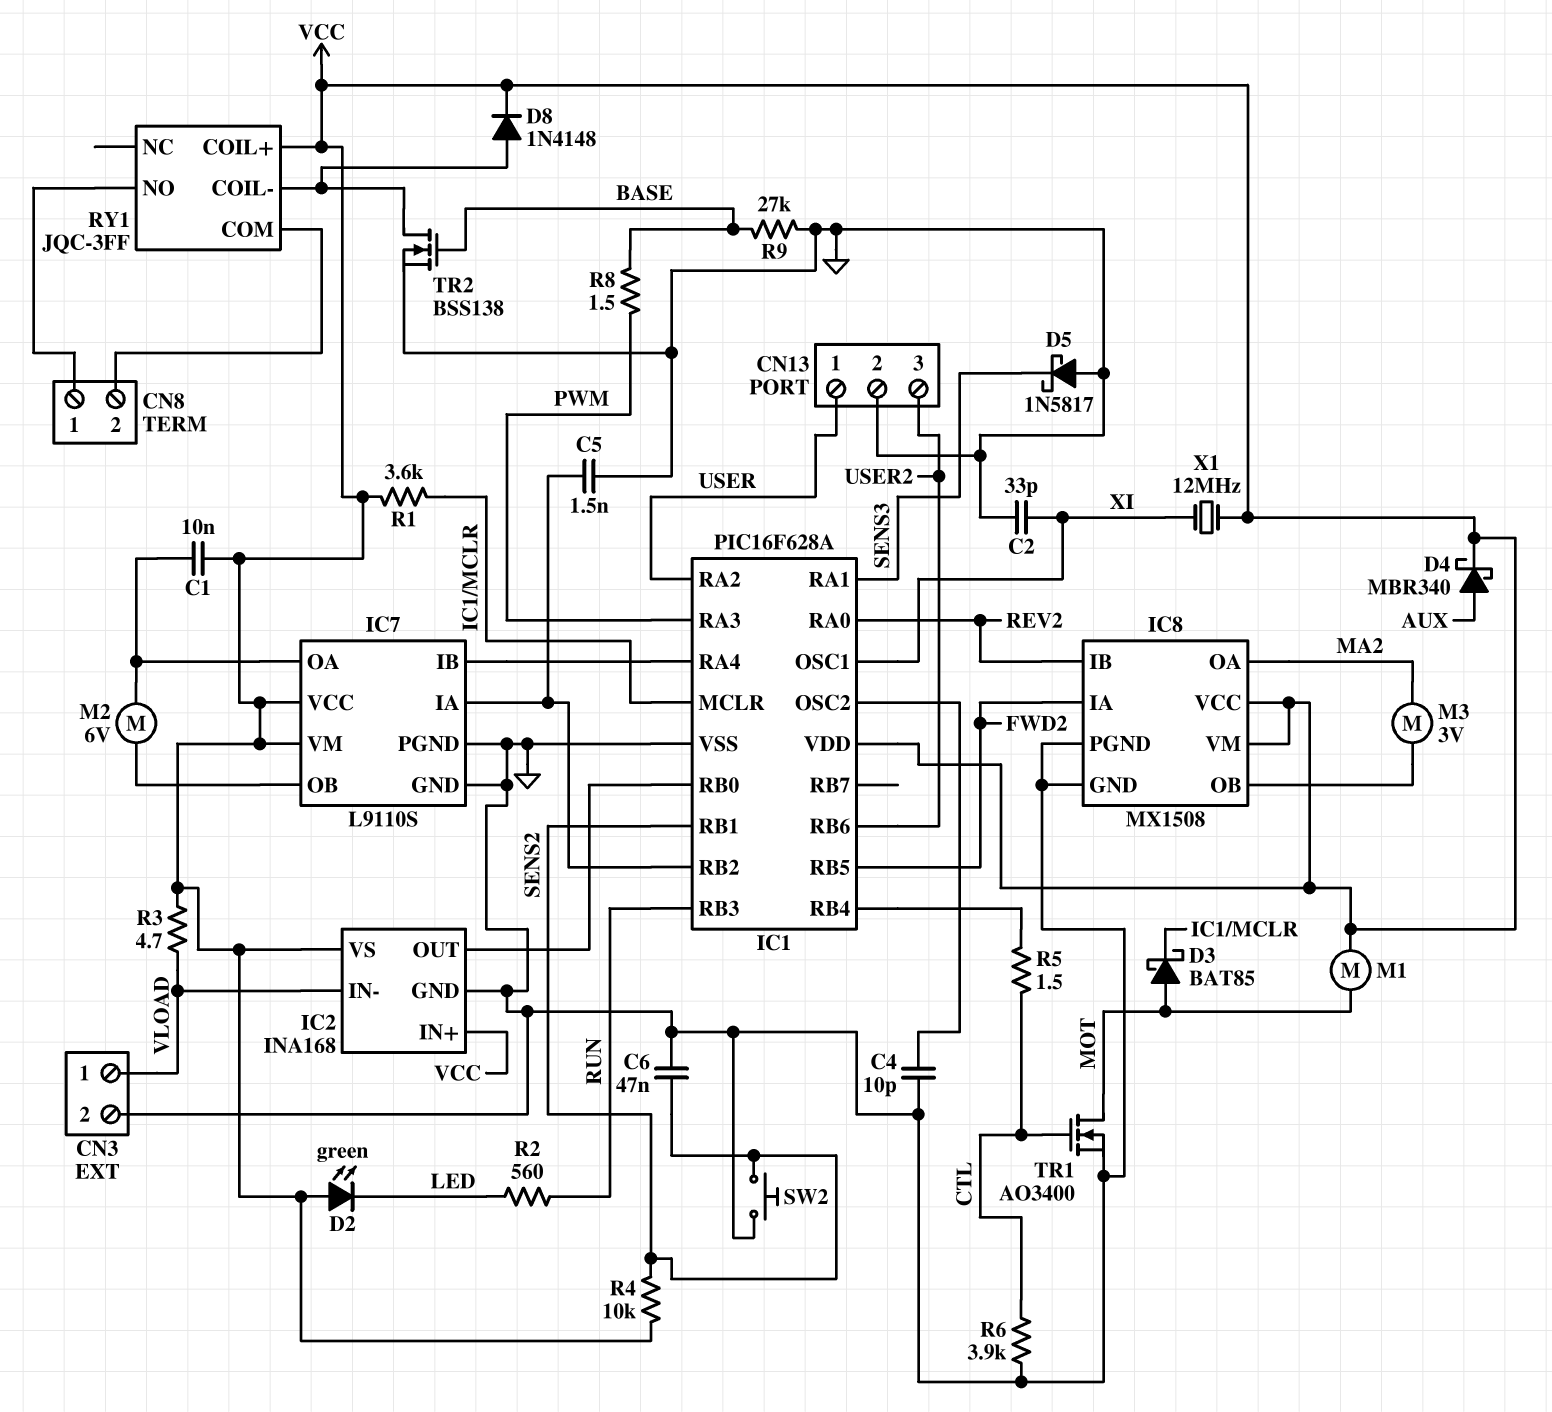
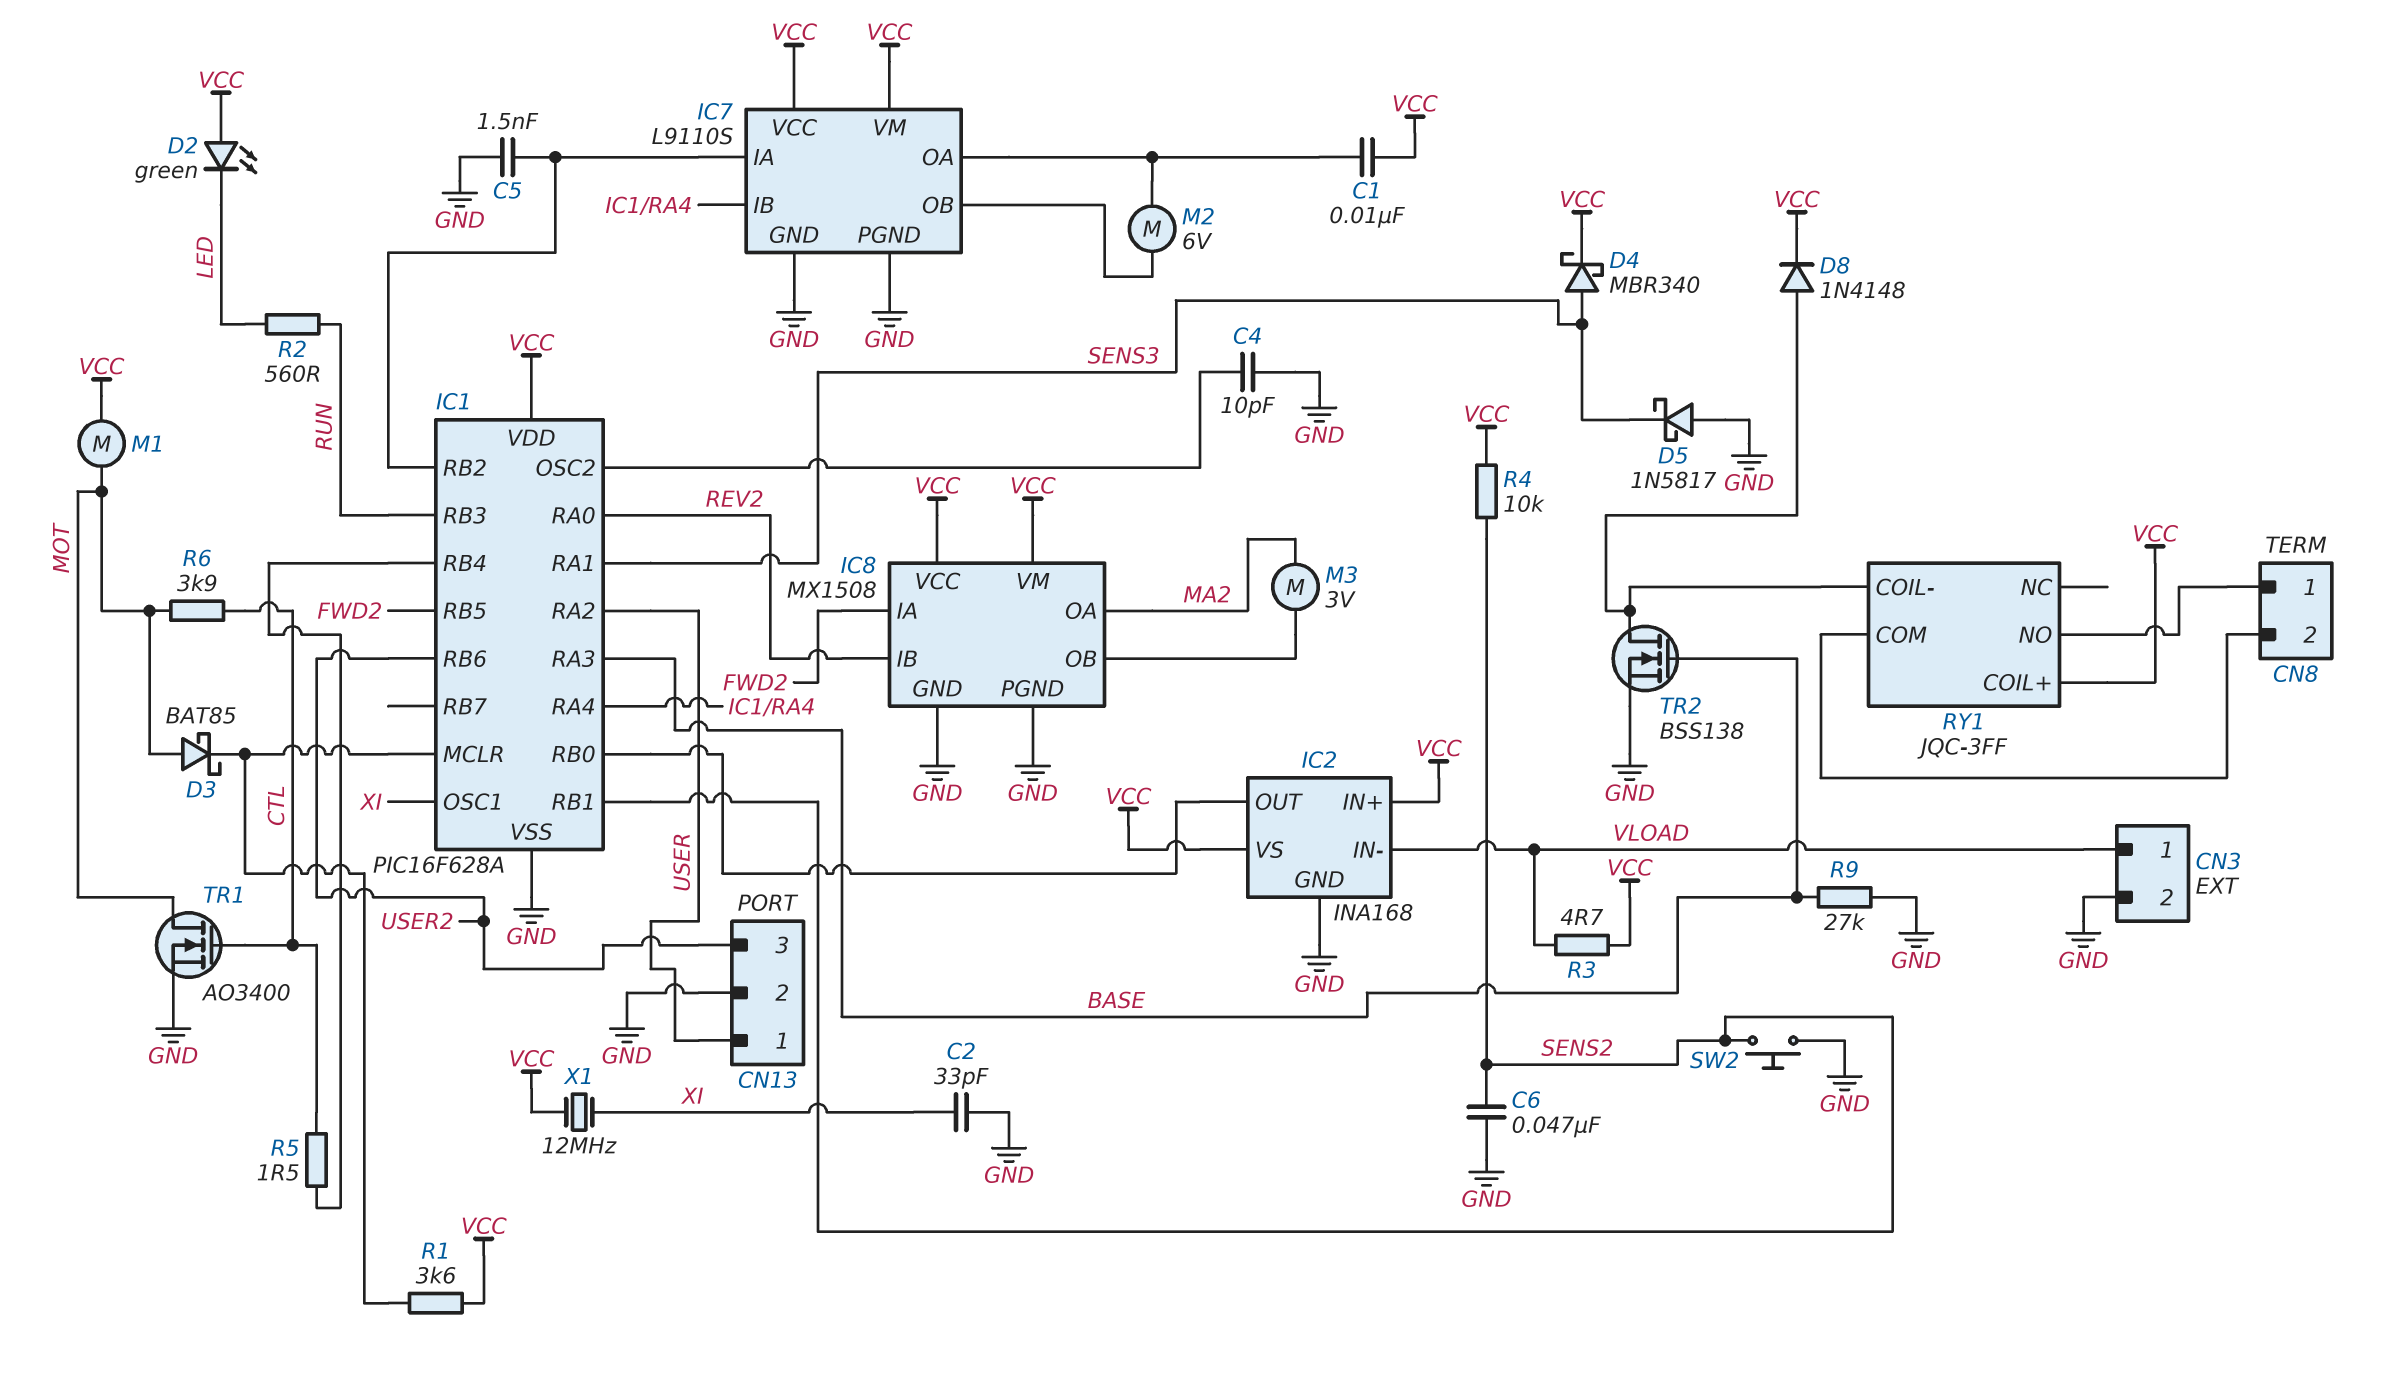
D4: schottky MBR340 (A AUX, K VCC) -> schottky MBR340 (A SENS3, K VCC)
IC1 pin RA3: PWM -> BASE
R6: 3.9k (CTL, GND) -> 3.9k (CTL, MOT)
R8: 1.5 (BASE, PWM) -> none

